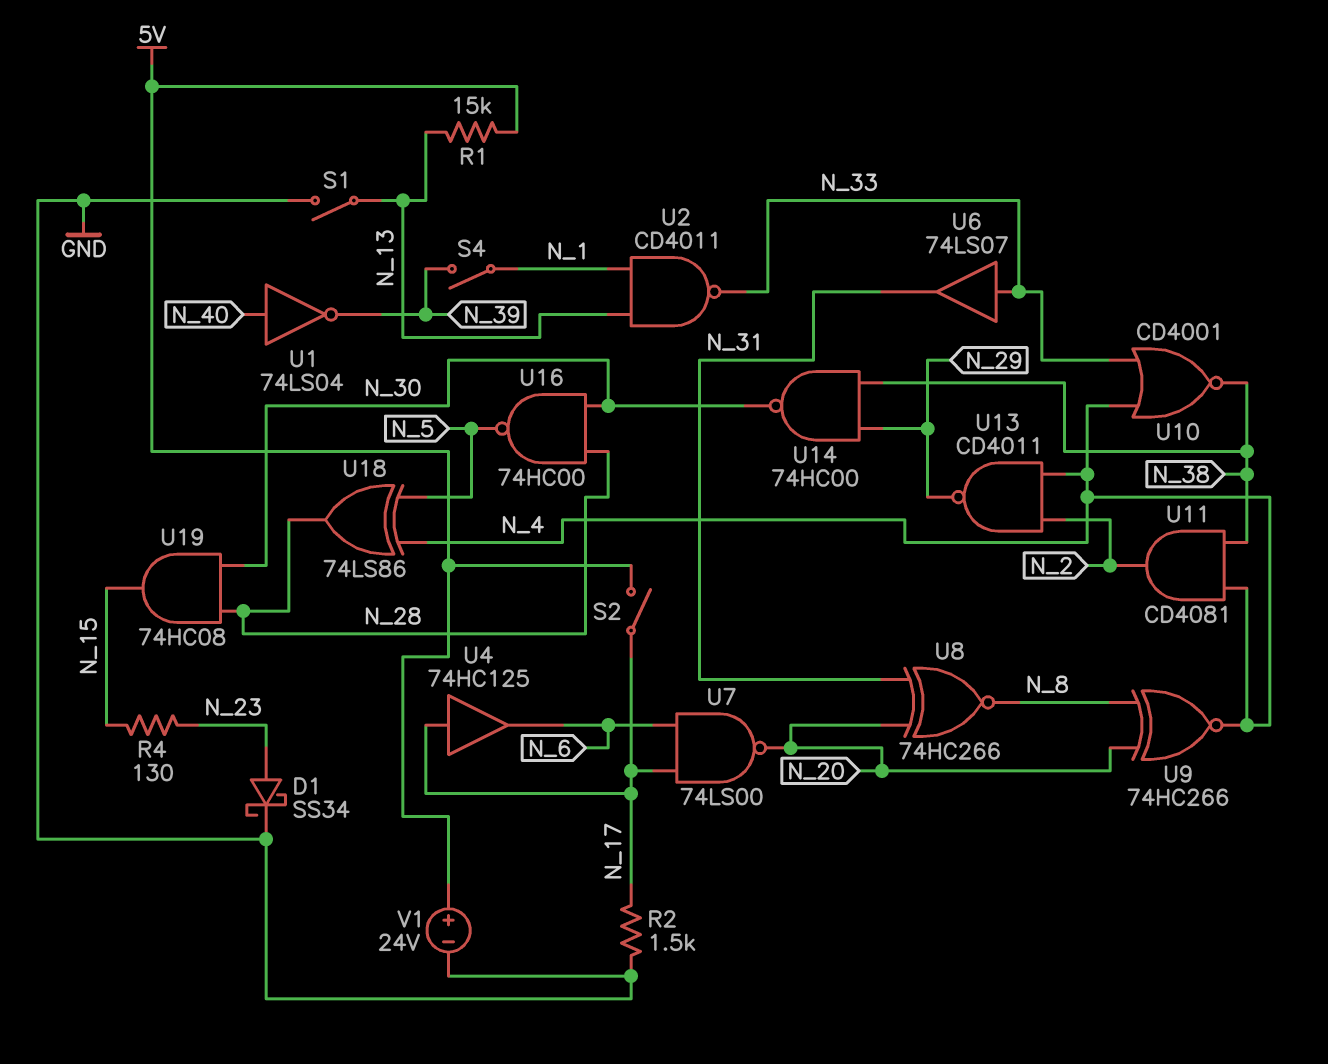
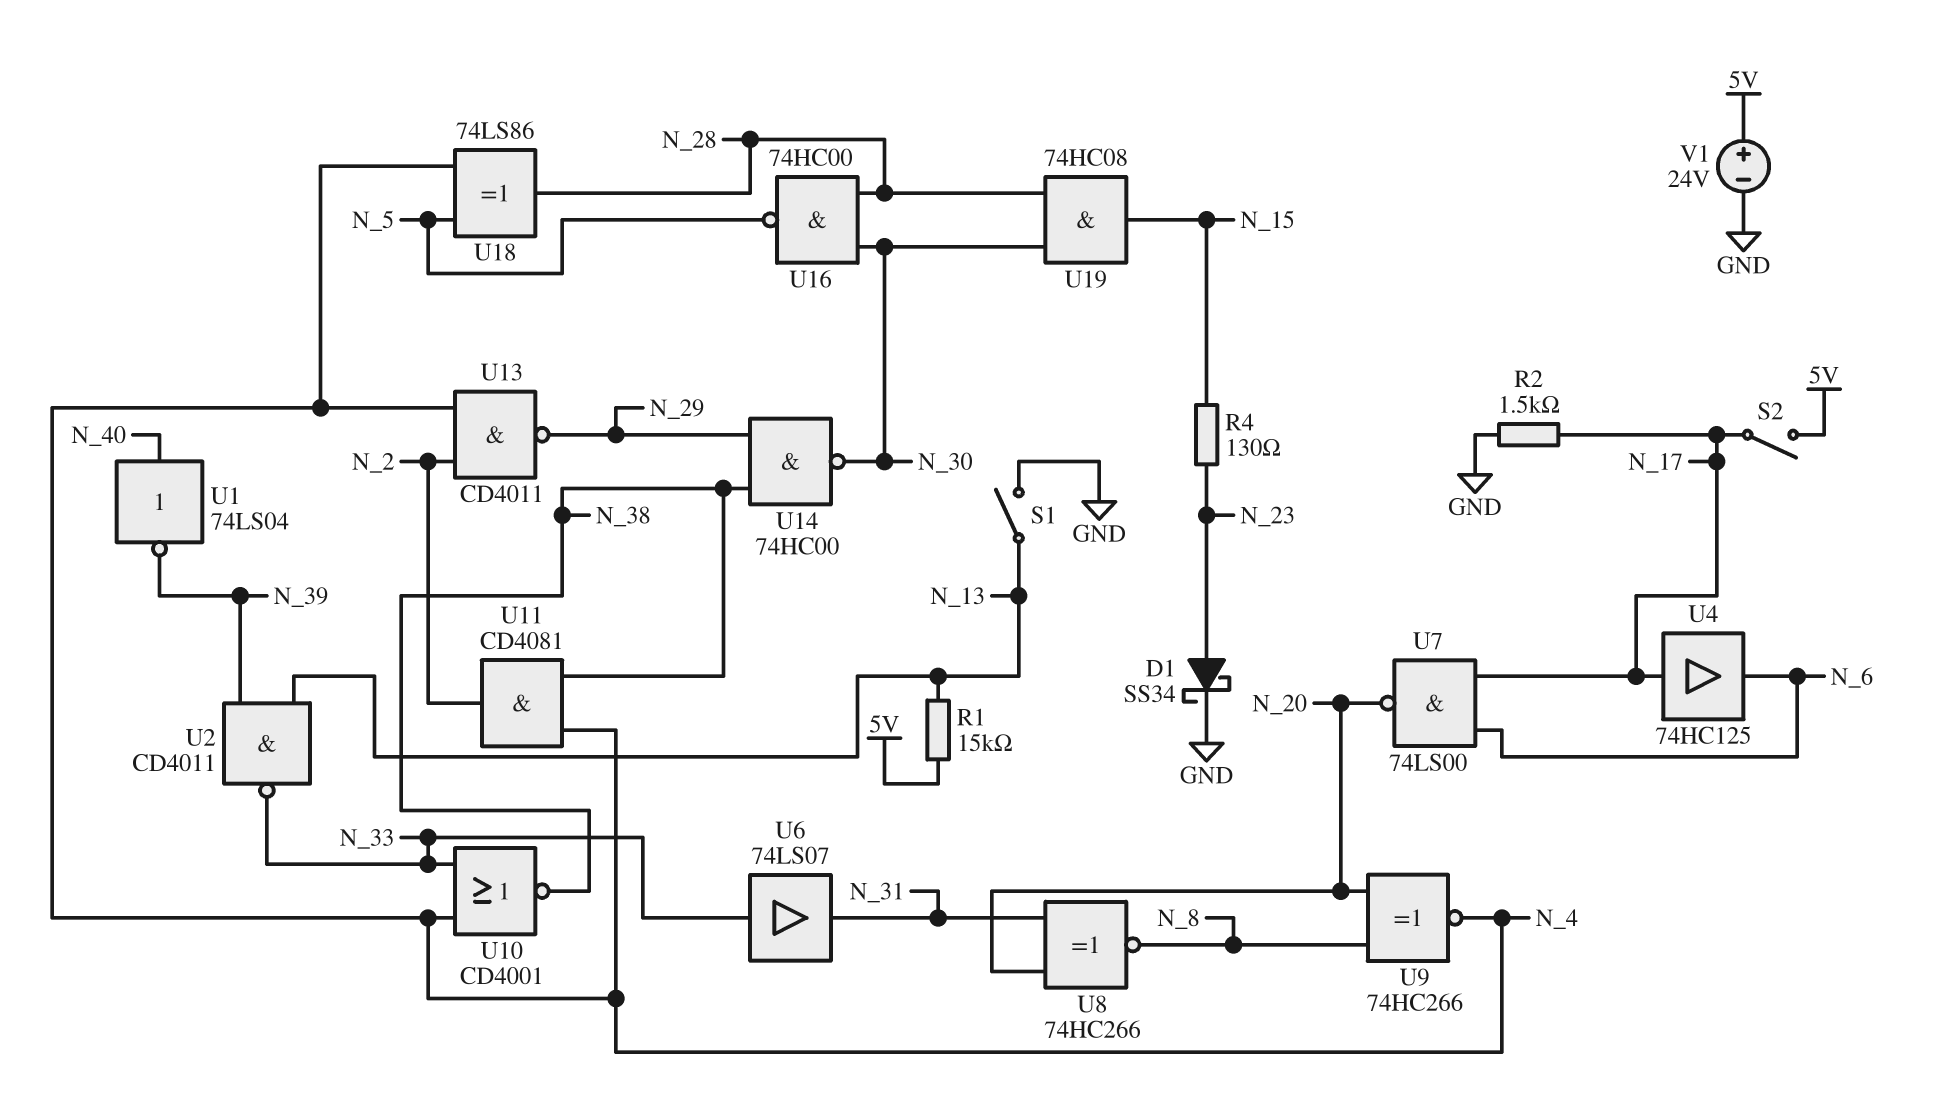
S4: switch (N_1, N_39) -> none
U2: NAND CD4011 (in N_1, in N_13, out N_33) -> NAND CD4011 (in N_13, in N_39, out N_33)

